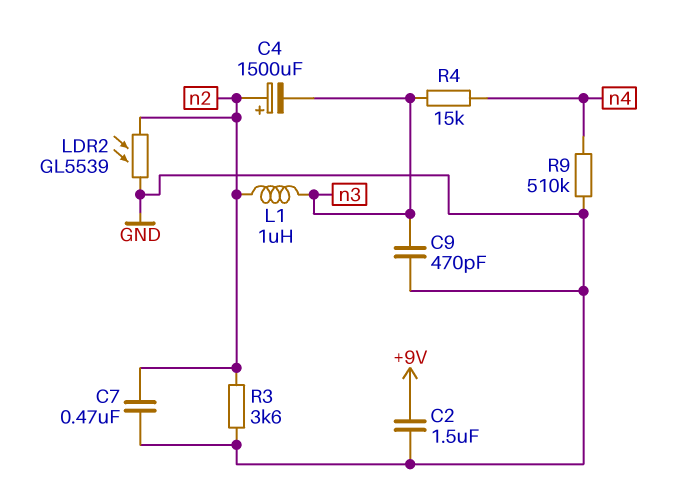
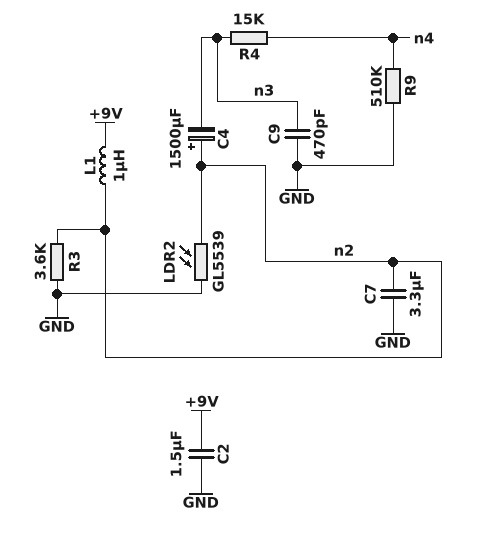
C7: 470nF (GND, n2) -> 3.3uF (GND, n2)
L1: 1uH (n2, n3) -> 1uH (+9V, n2)

